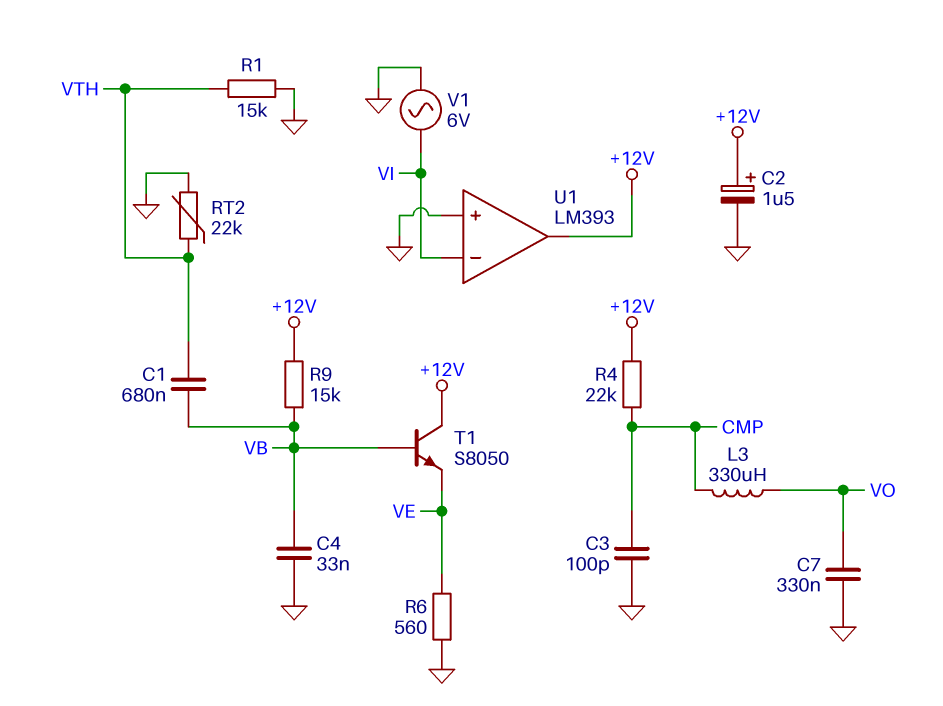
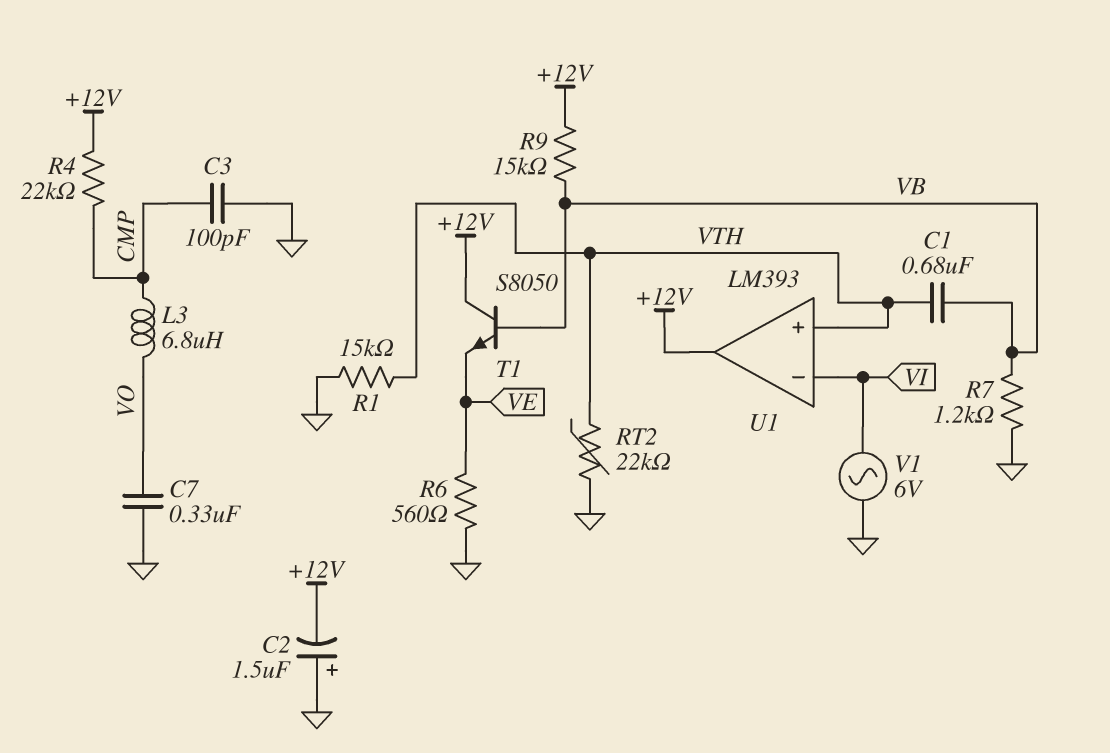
C2: 1.5uF (plus +12V, minus GND) -> 1.5uF (plus GND, minus +12V)
C4: 33nF (GND, VB) -> none
L3: 330uH (CMP, VO) -> 6.8uH (CMP, VO)
R7: none -> 1.2k (GND, VB)
U1 pin in+: GND -> VTH

